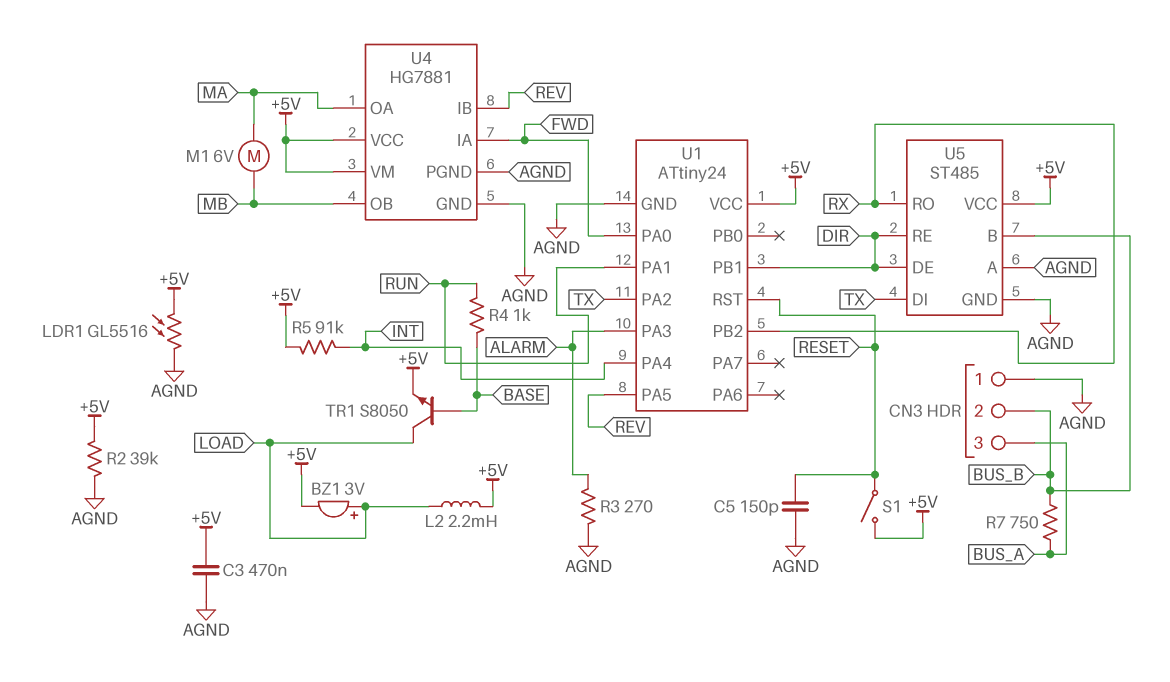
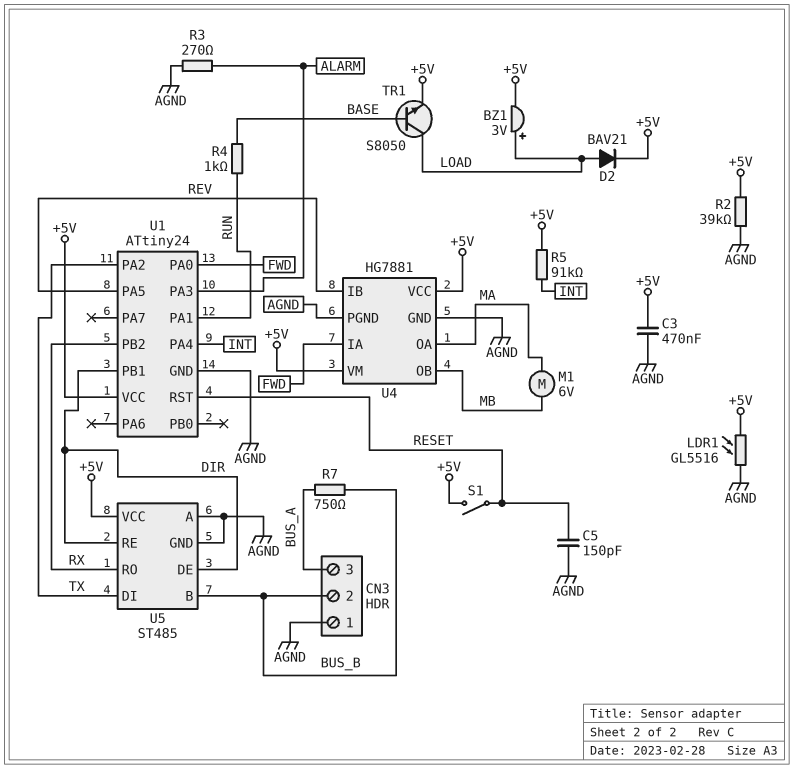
D2: none -> diode BAV21 (A LOAD, K +5V)
L2: 2.2mH (+5V, LOAD) -> none

